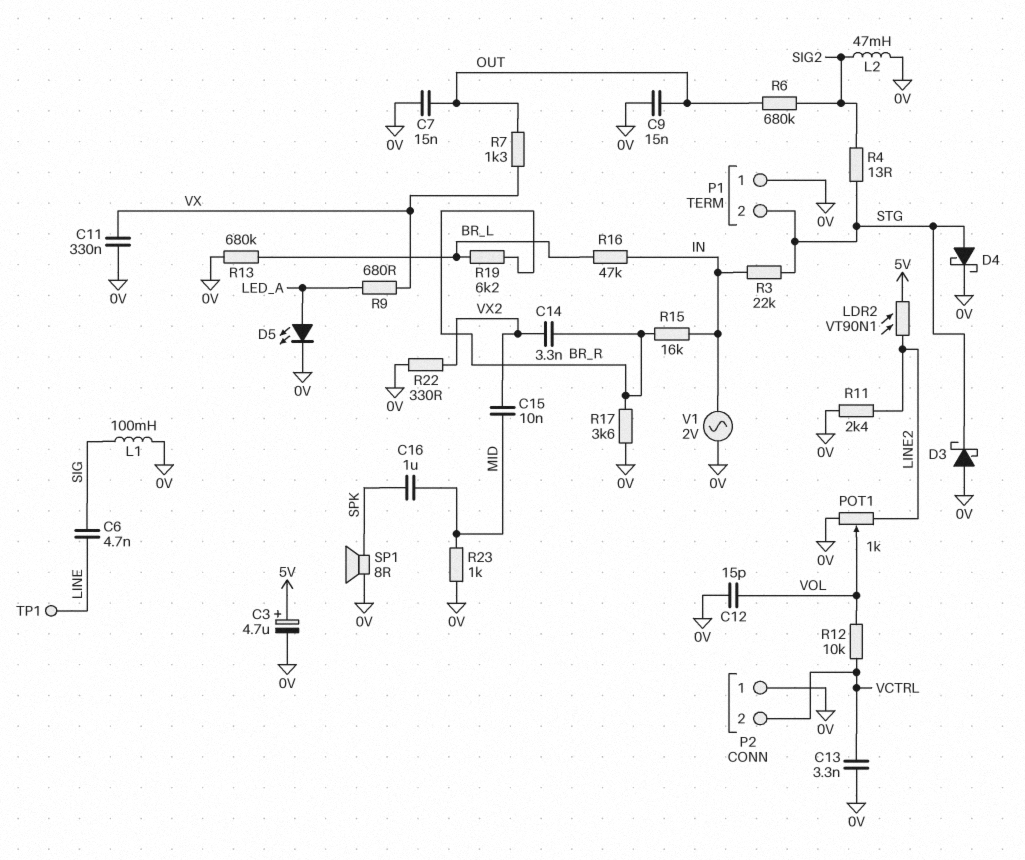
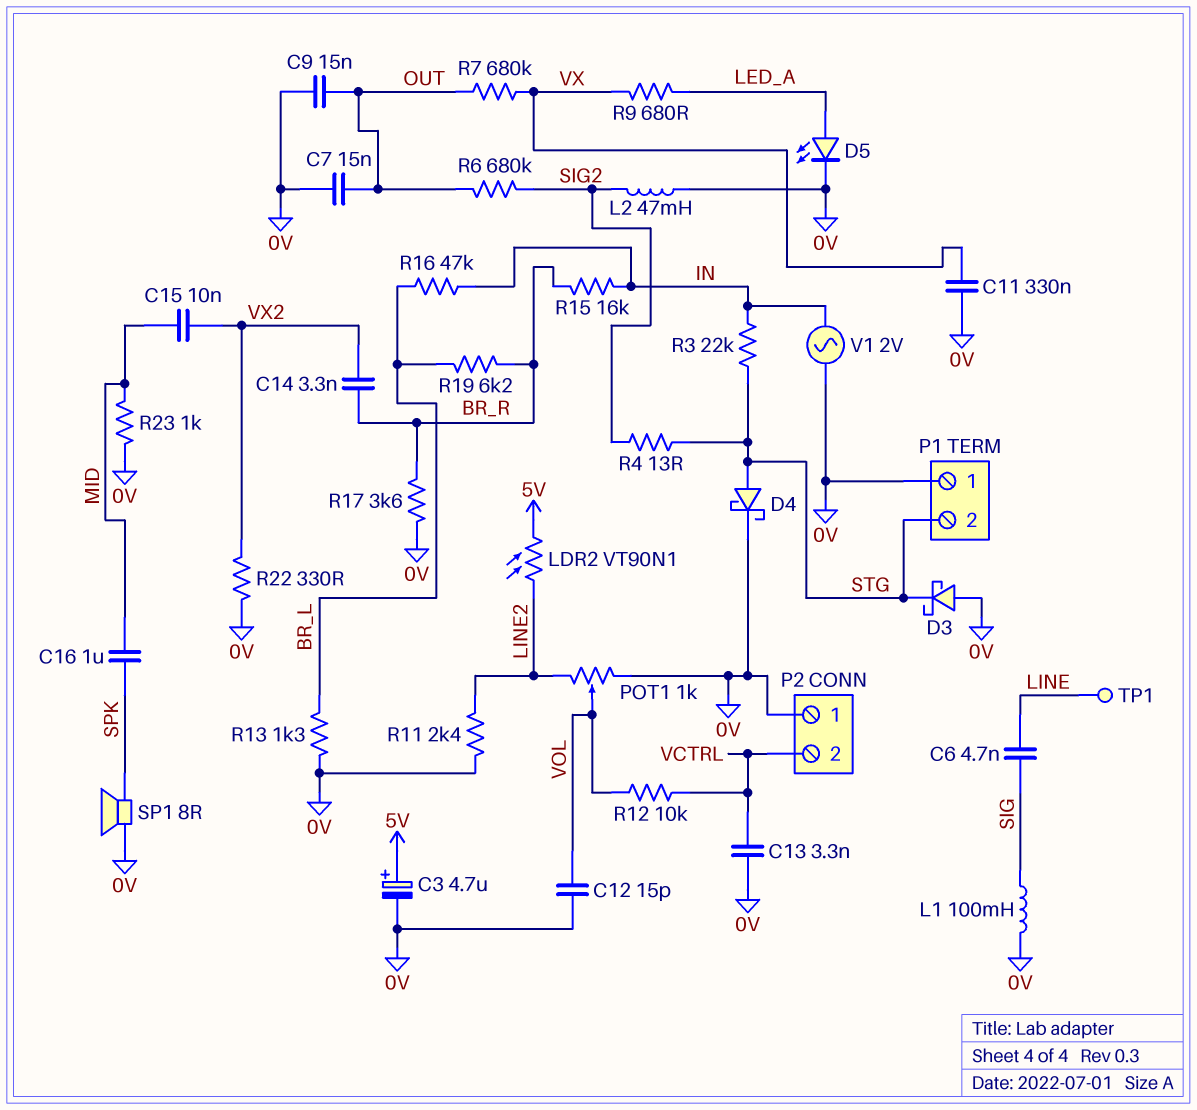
R7: 1.3k (OUT, VX) -> 680k (OUT, VX)
R13: 680k (0V, BR_L) -> 1.3k (0V, BR_L)

